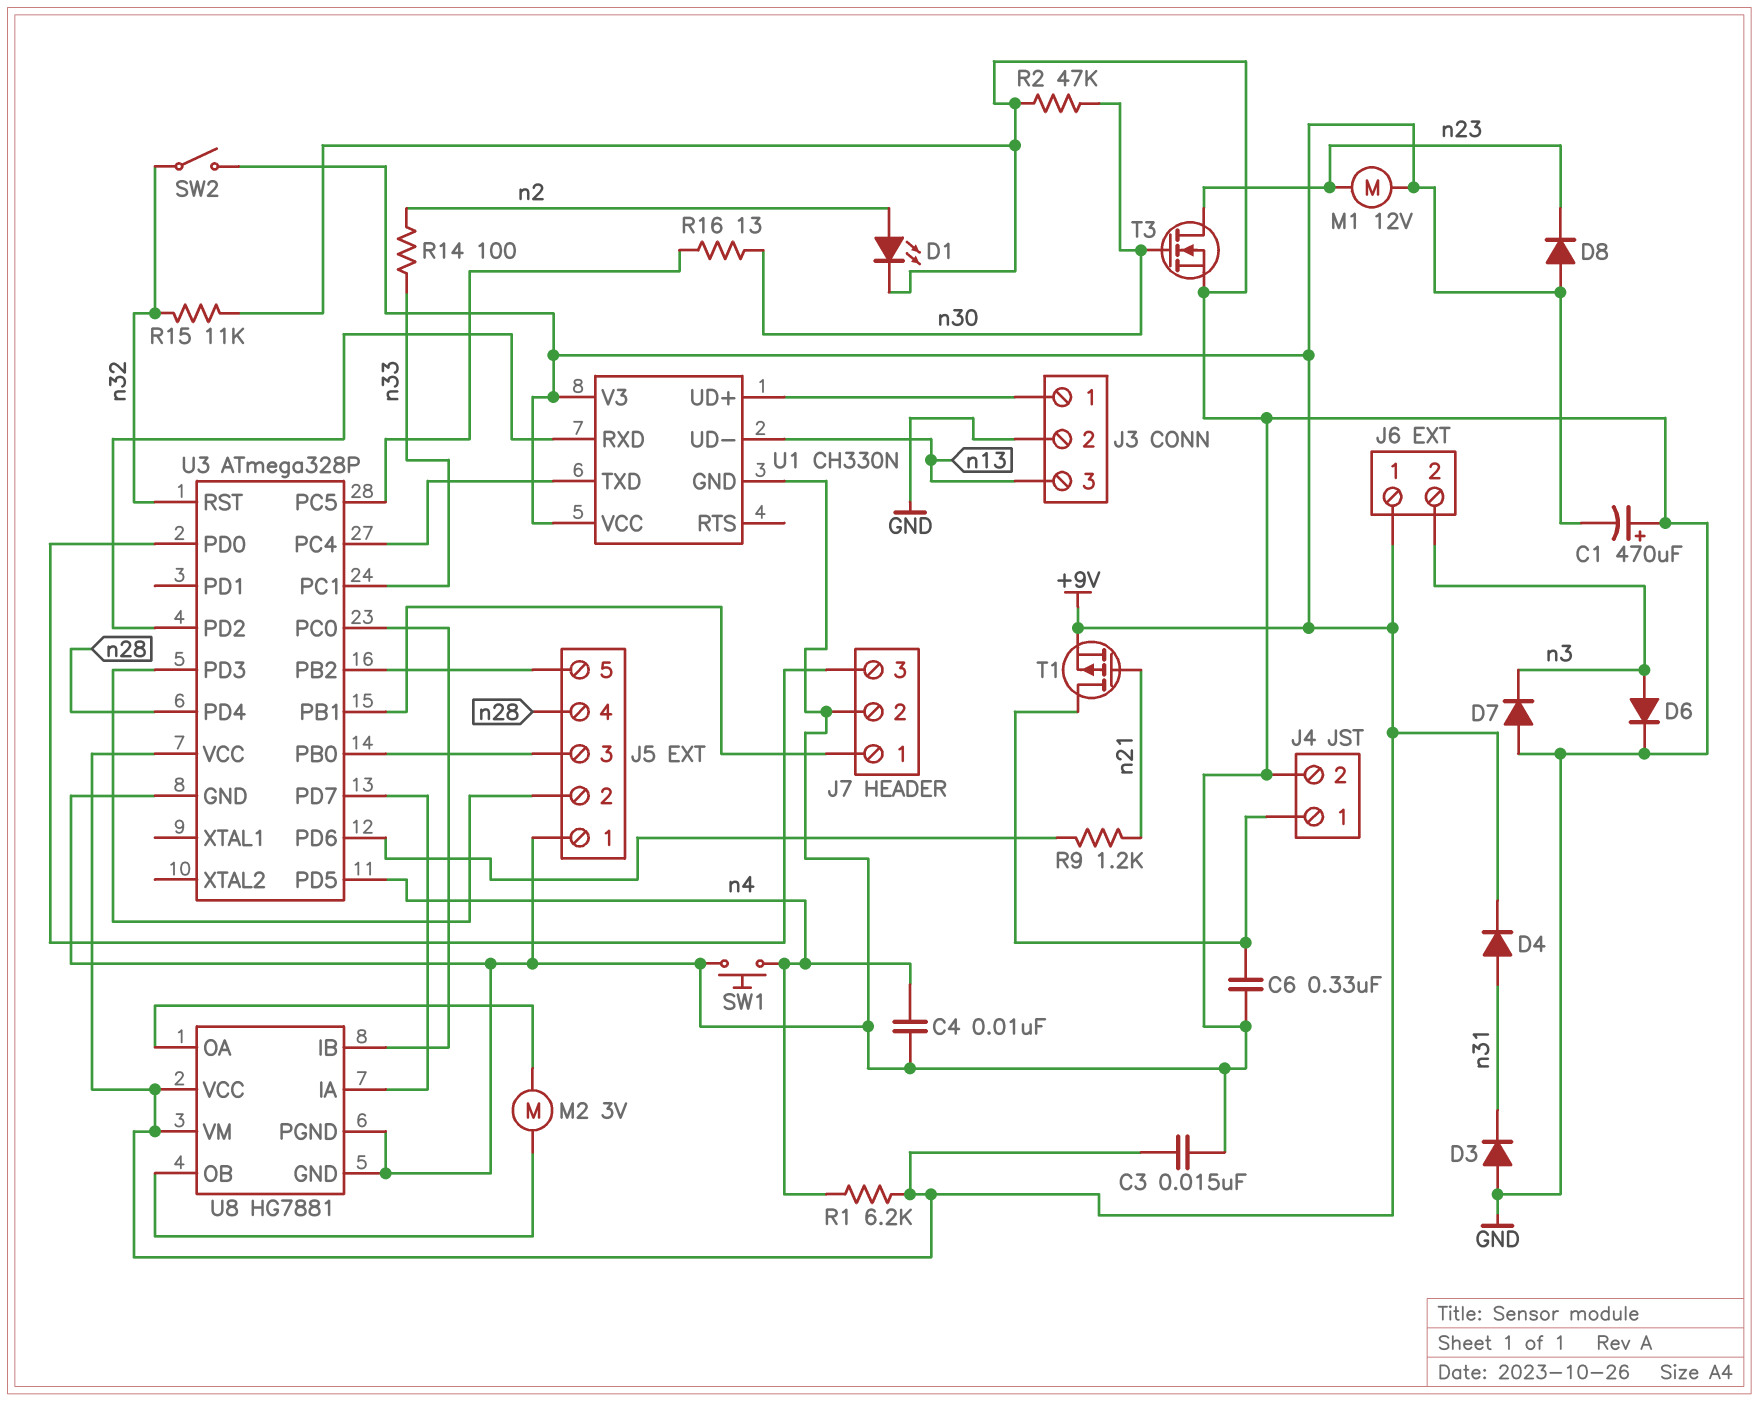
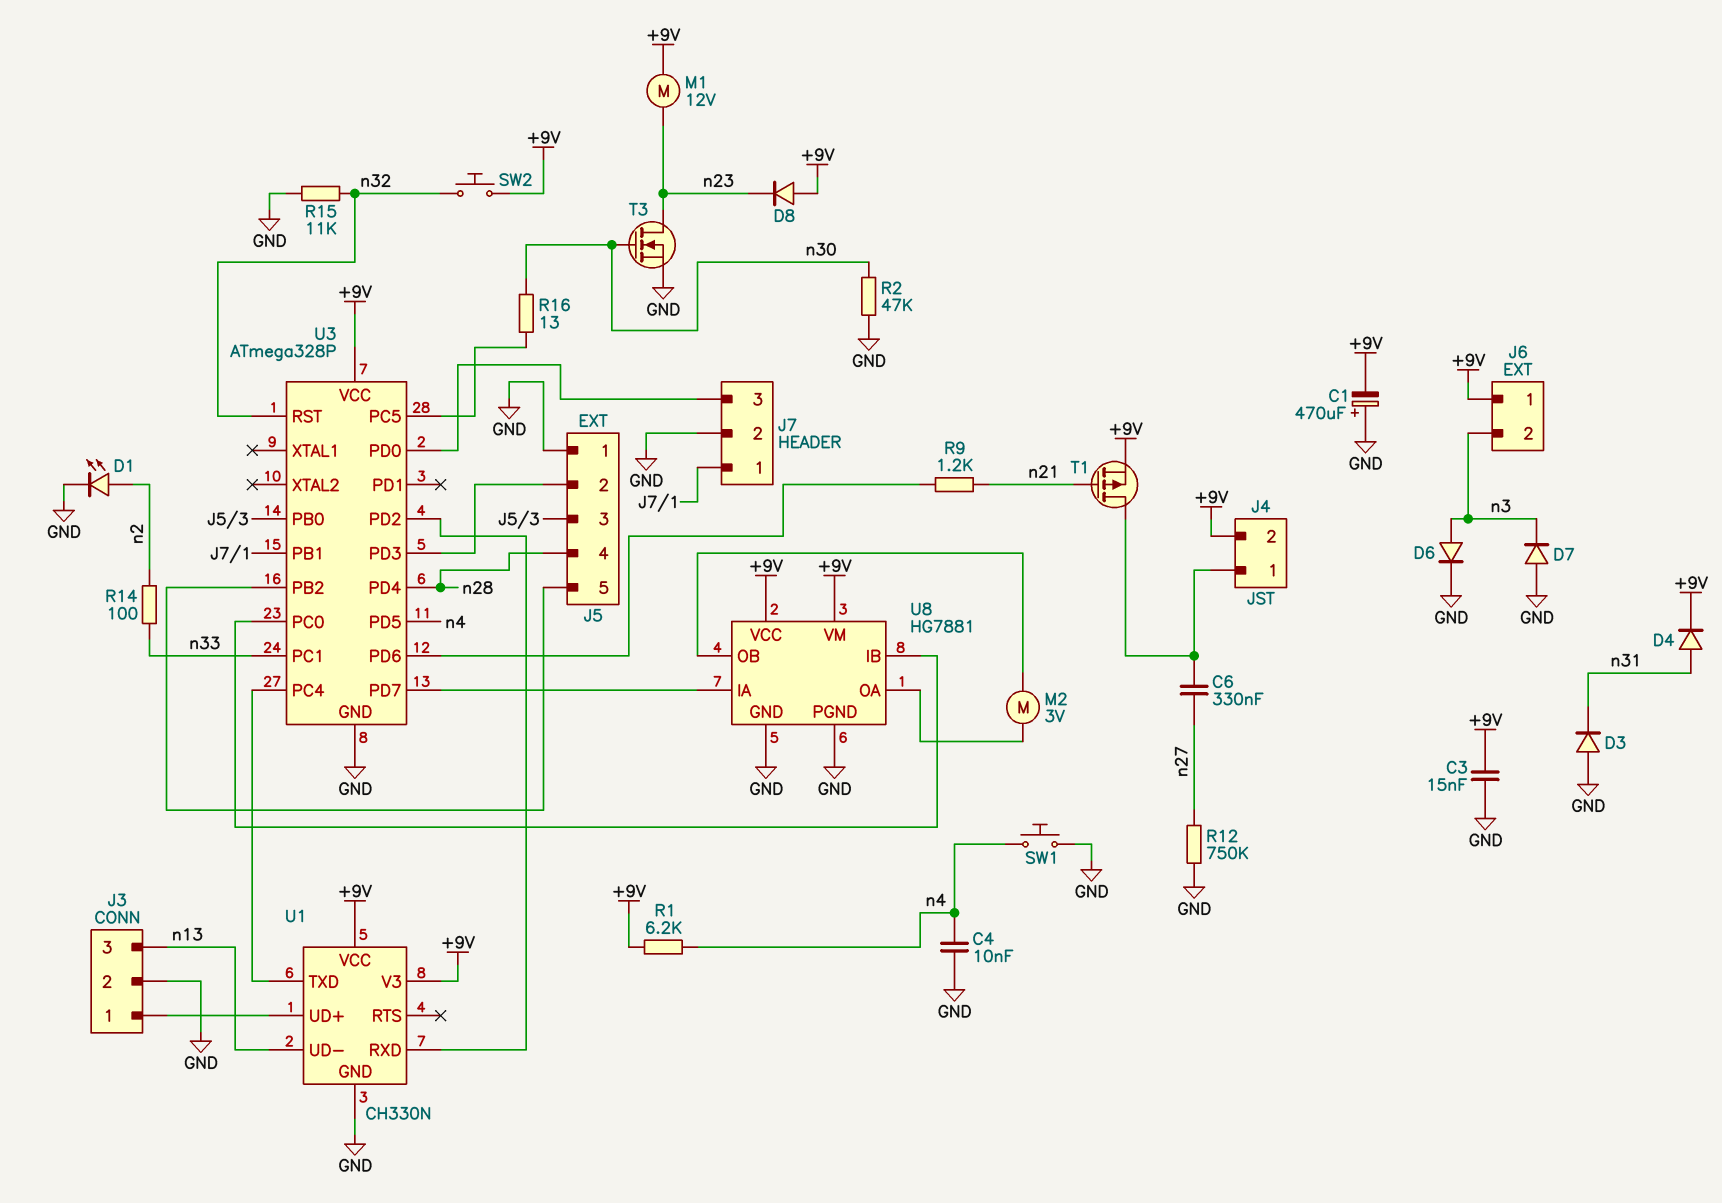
C6: 330nF (GND, J4/1) -> 330nF (J4/1, n27)
J4 pin 2: GND -> +9V
R12: none -> 750k (GND, n27)
SW2: switch (+9V, n32) -> button (+9V, n32)

